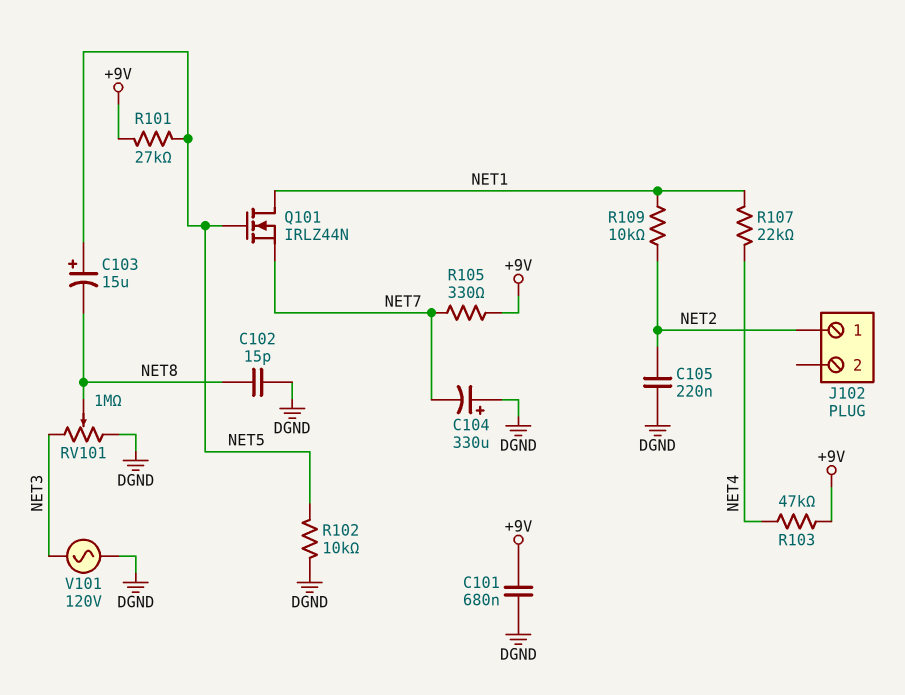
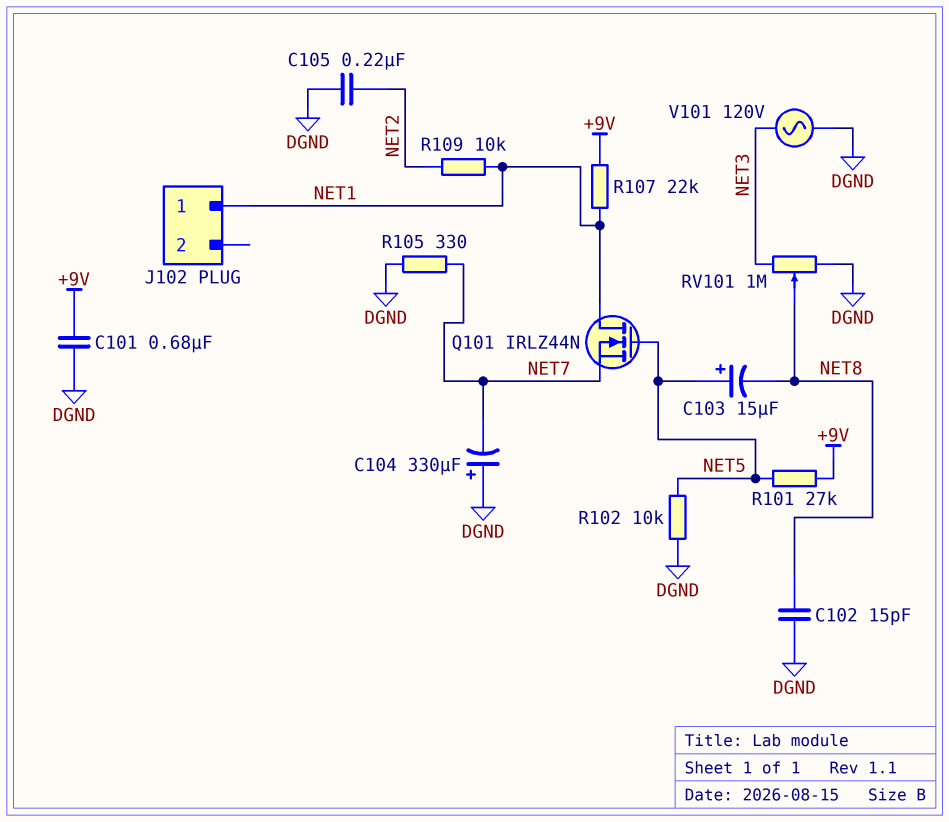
J102 pin 1: NET2 -> NET1
R103: 47k (+9V, NET4) -> none
R105: 330 (+9V, NET7) -> 330 (DGND, NET7)
R107: 22k (NET1, NET4) -> 22k (+9V, NET1)

